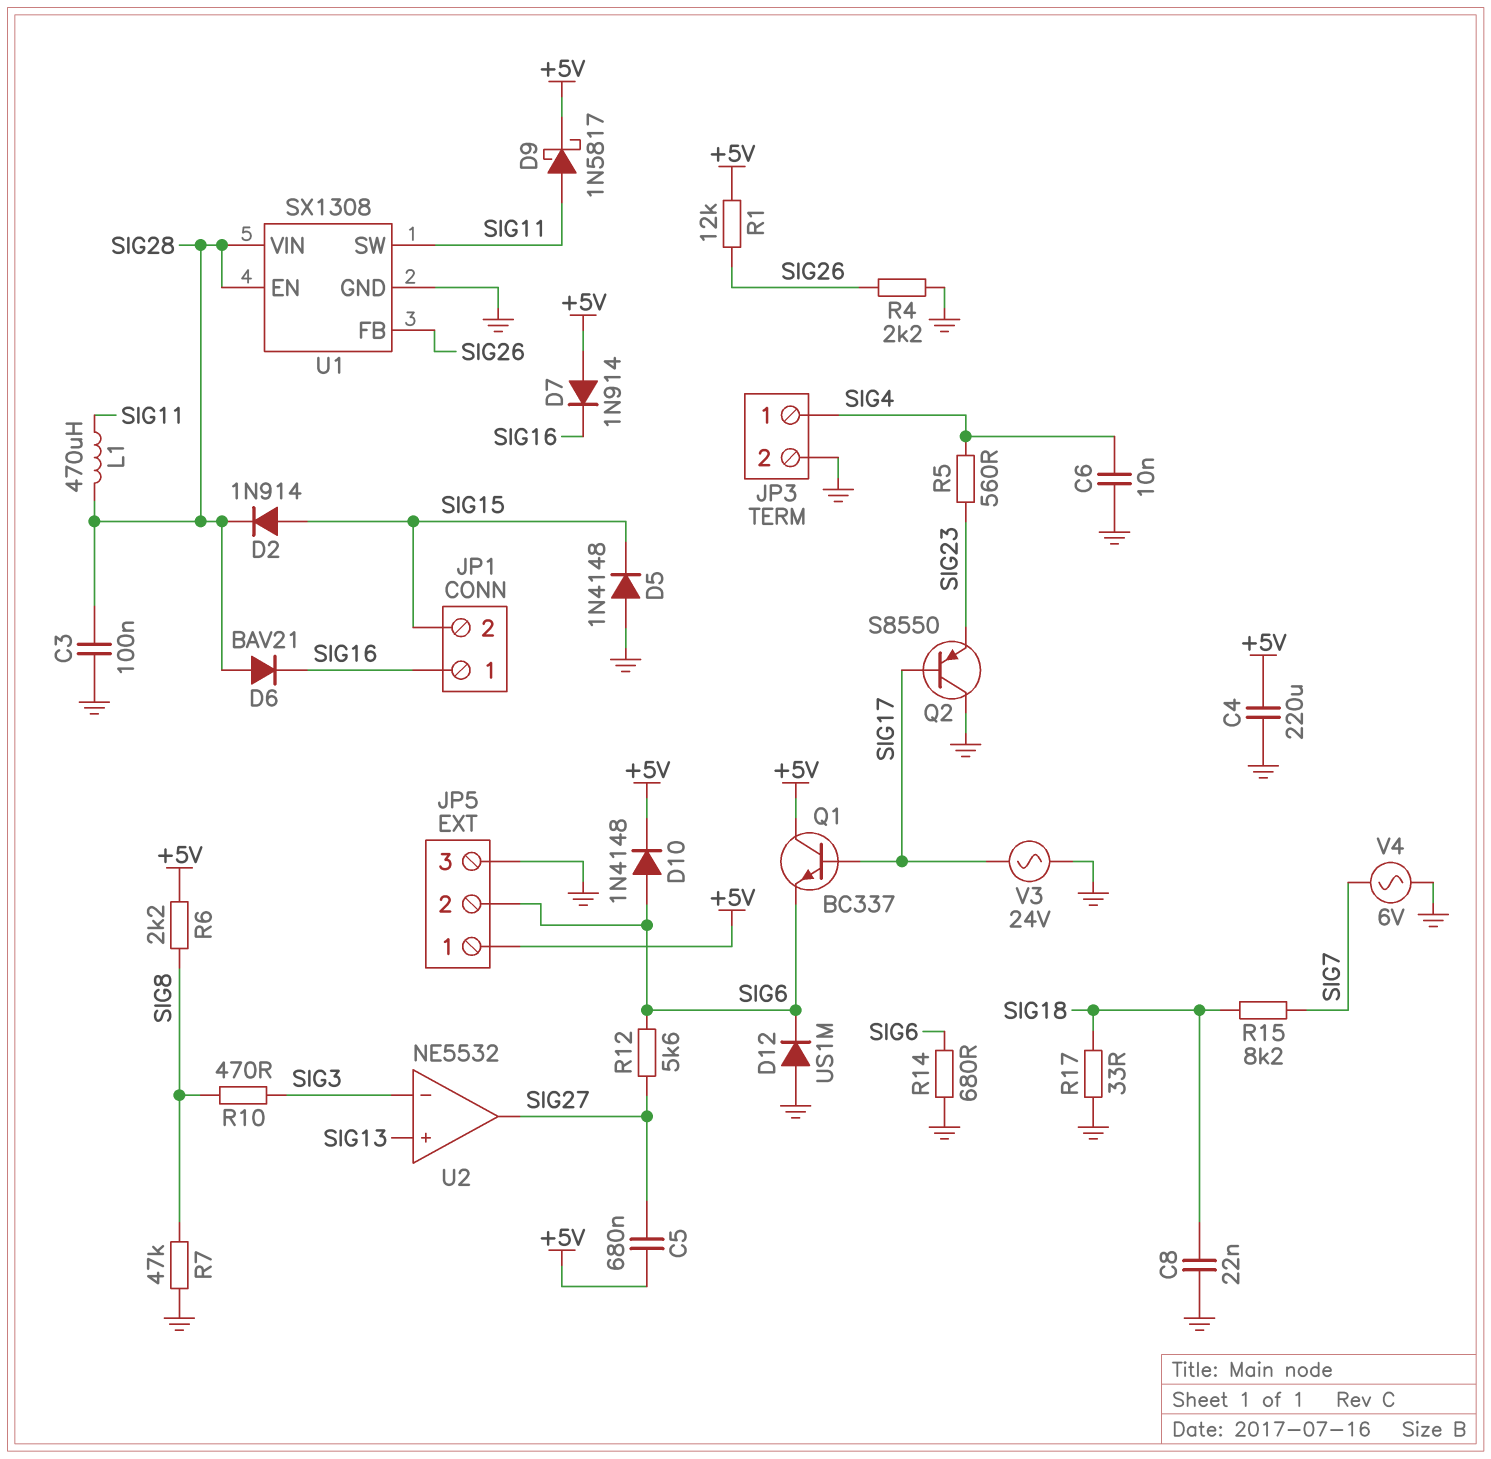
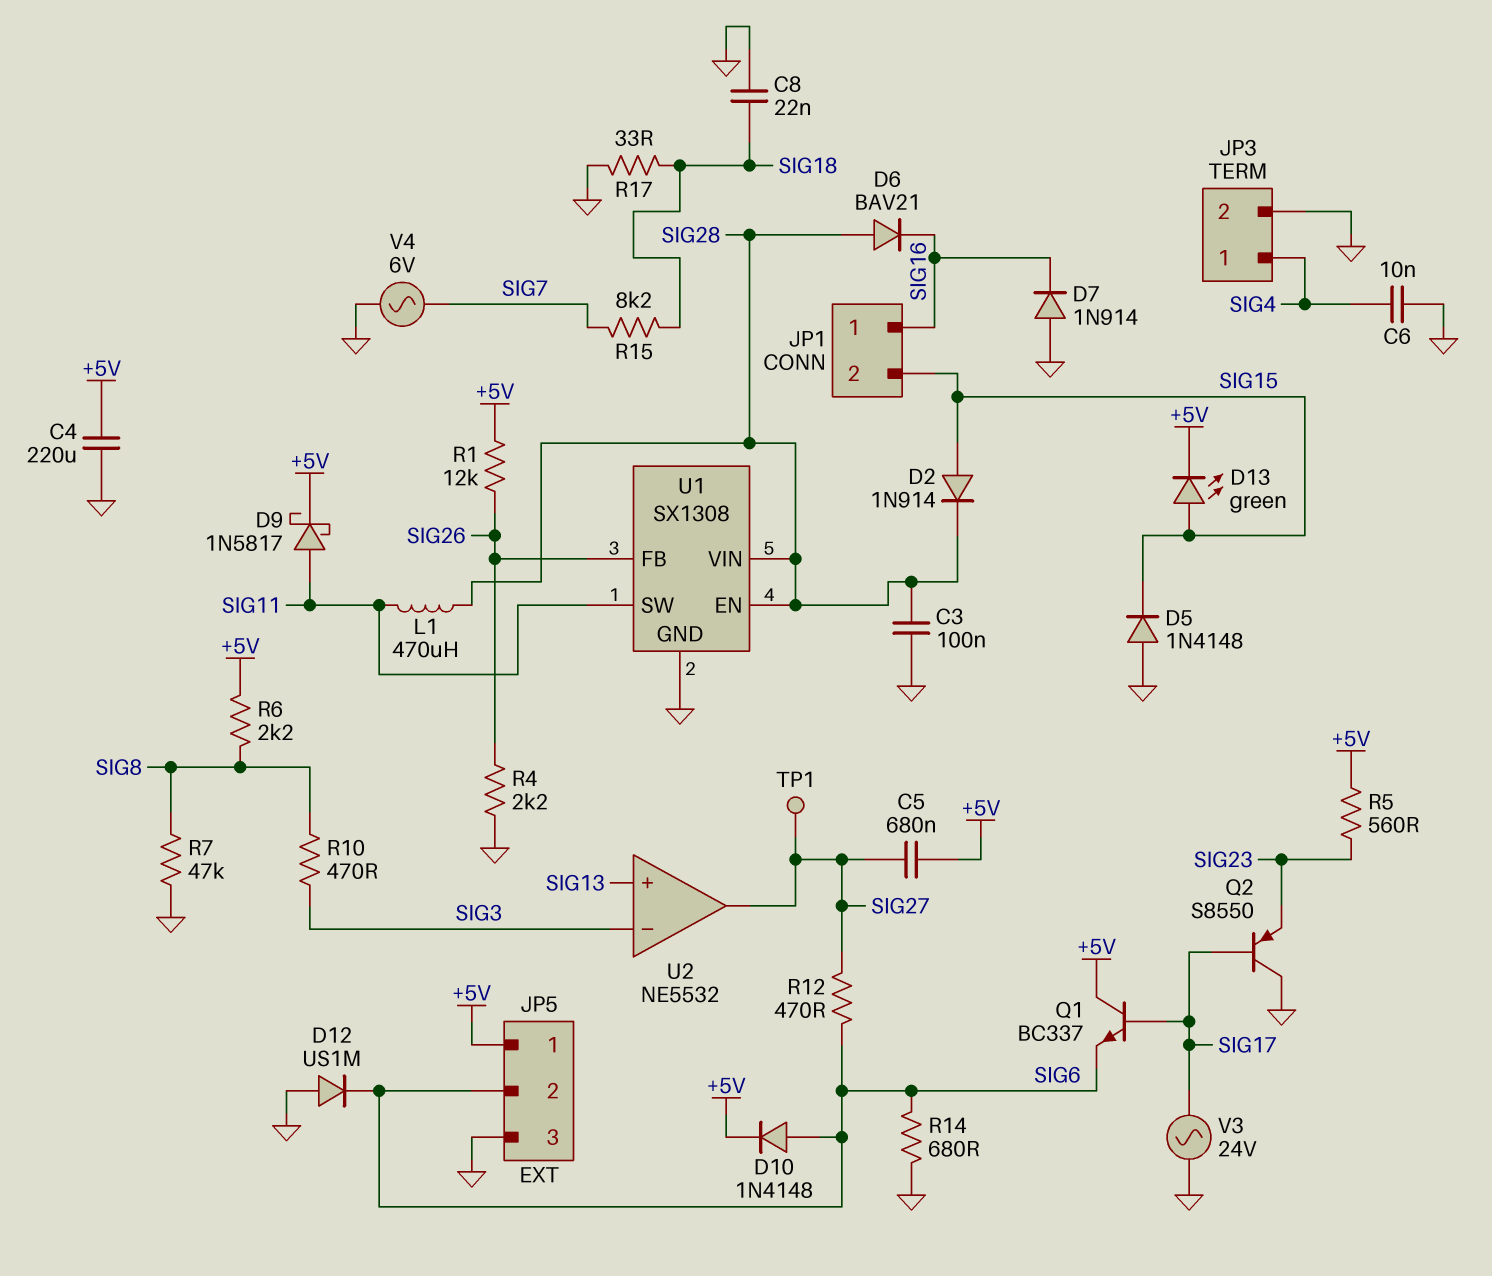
D7: diode 1N914 (A +5V, K SIG16) -> diode 1N914 (A GND, K SIG16)
D13: none -> LED green (A SIG15, K +5V)
R5: 560 (SIG4, SIG23) -> 560 (+5V, SIG23)
R12: 5.6k (SIG6, SIG27) -> 470 (SIG6, SIG27)
TP1: none -> test point (SIG27)

